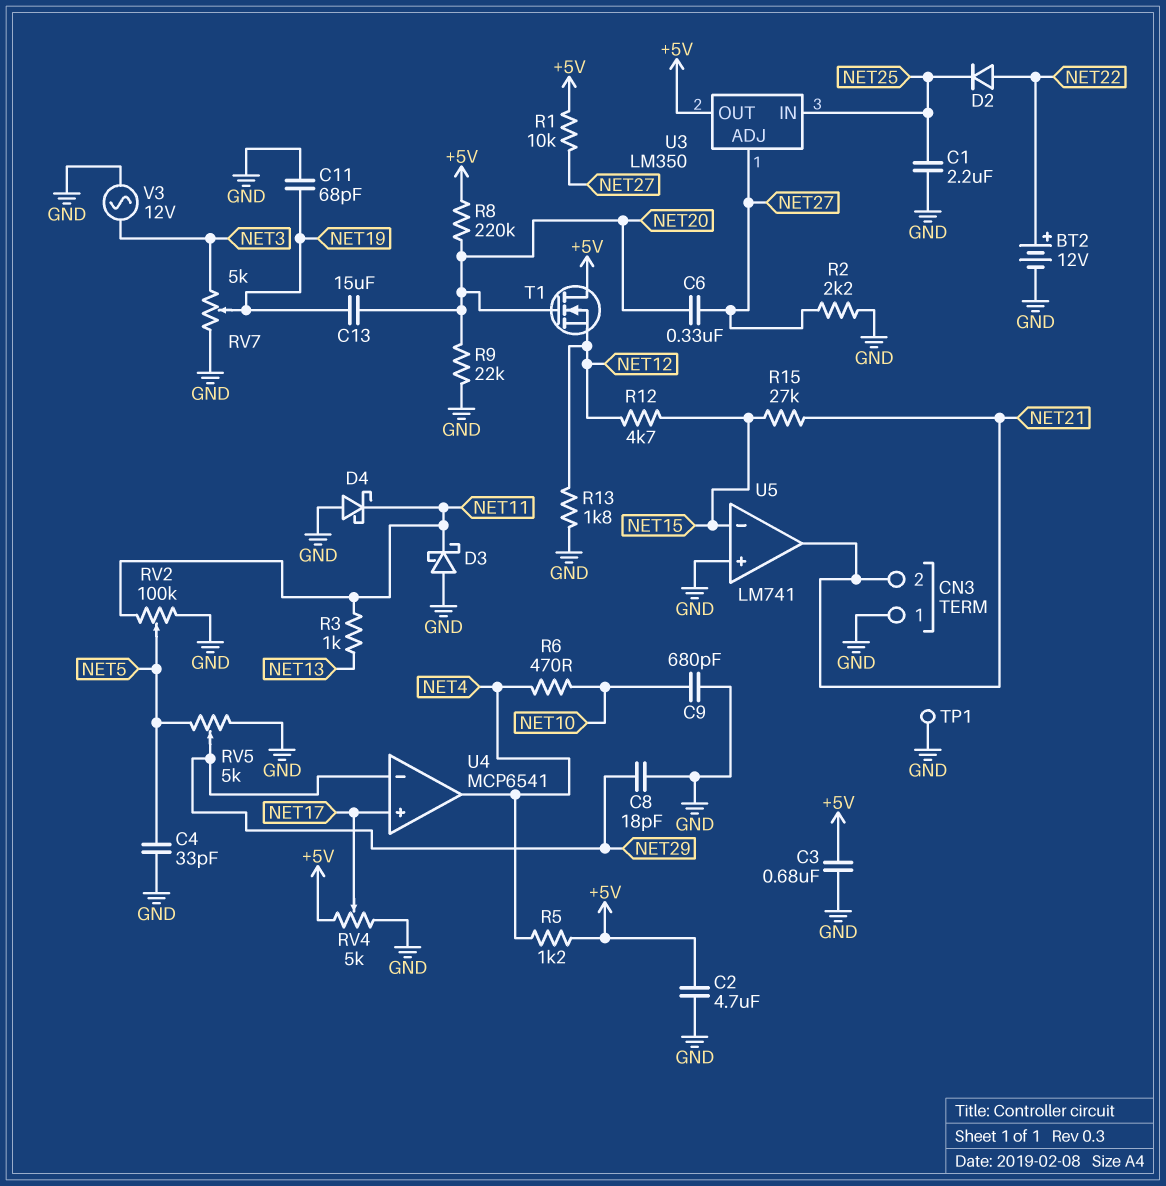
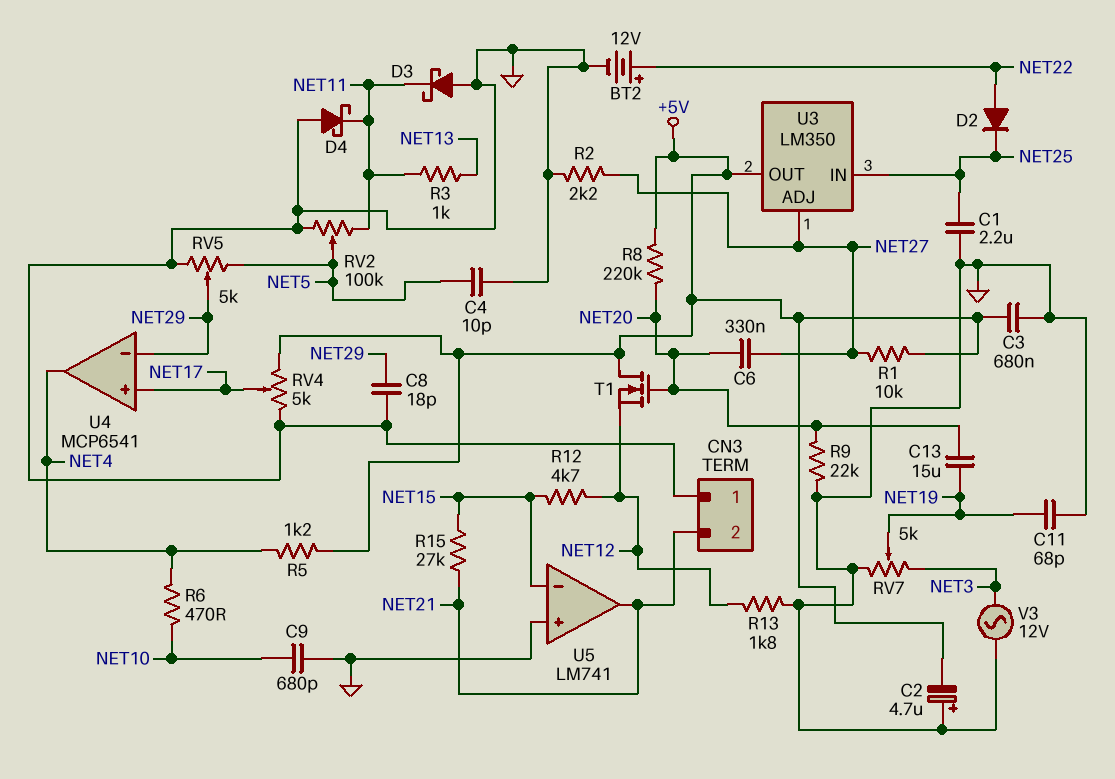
C2: 4.7uF (+5V, GND) -> 4.7uF (plus GND, minus +5V)
C4: 33pF (GND, NET5) -> 10pF (GND, NET5)
TP1: test point (GND) -> none

